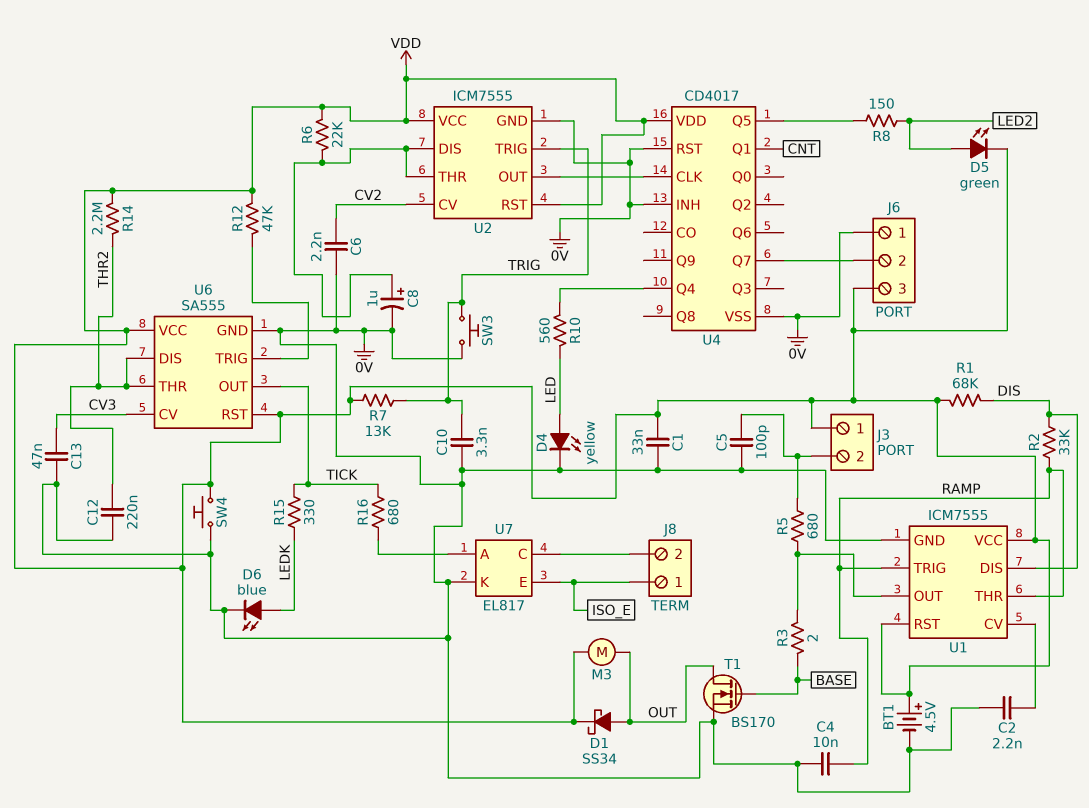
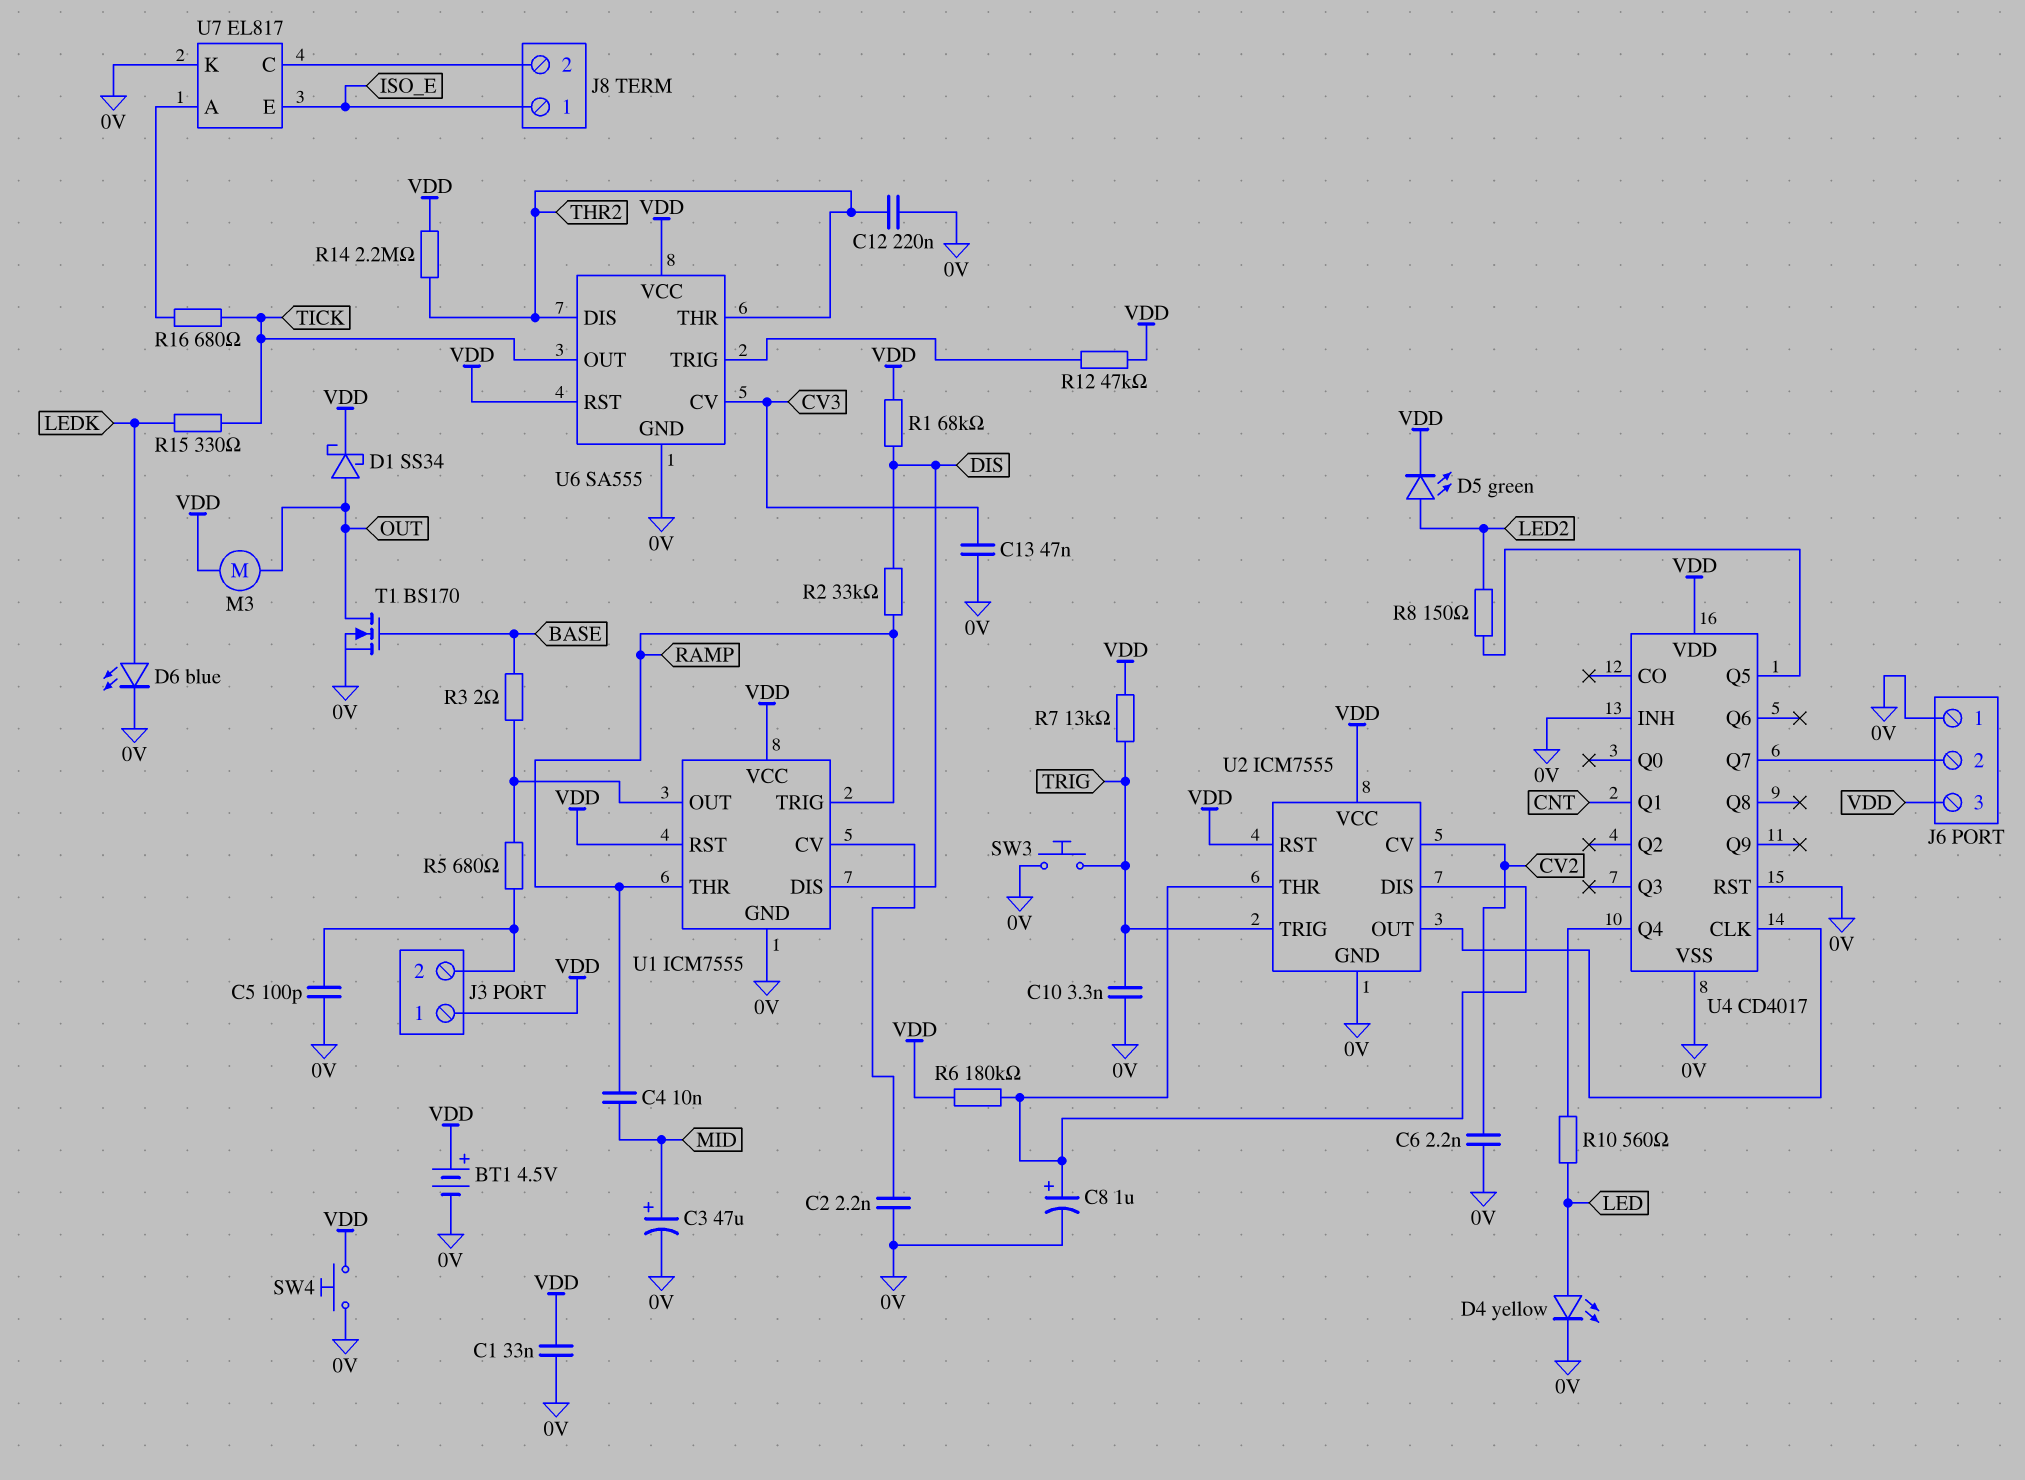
C3: none -> 47uF (plus MID, minus 0V)
C4: 10nF (0V, RAMP) -> 10nF (MID, RAMP)
R6: 22k (U2/DIS, VDD) -> 180k (U2/DIS, VDD)

